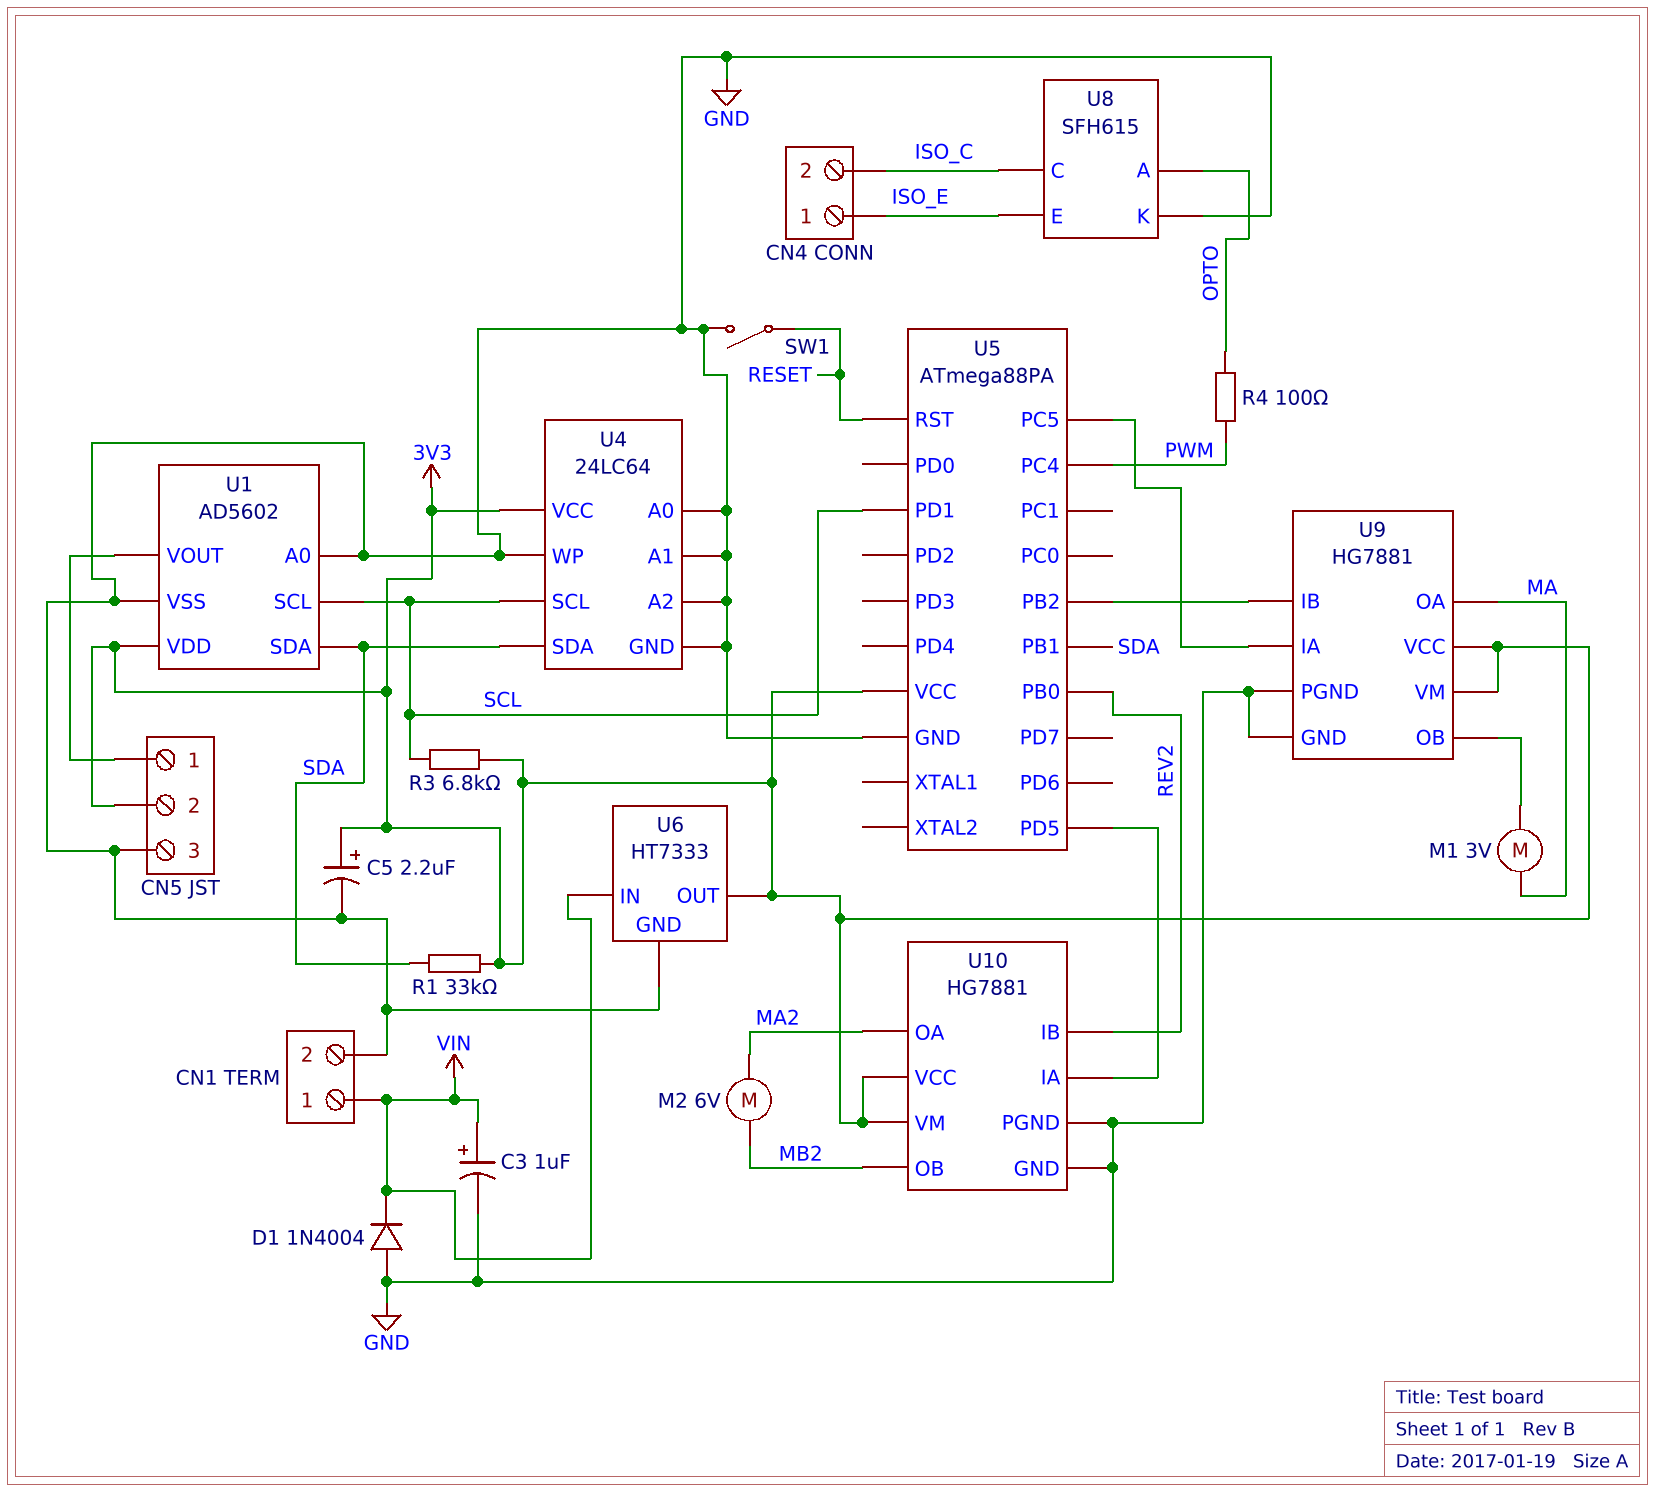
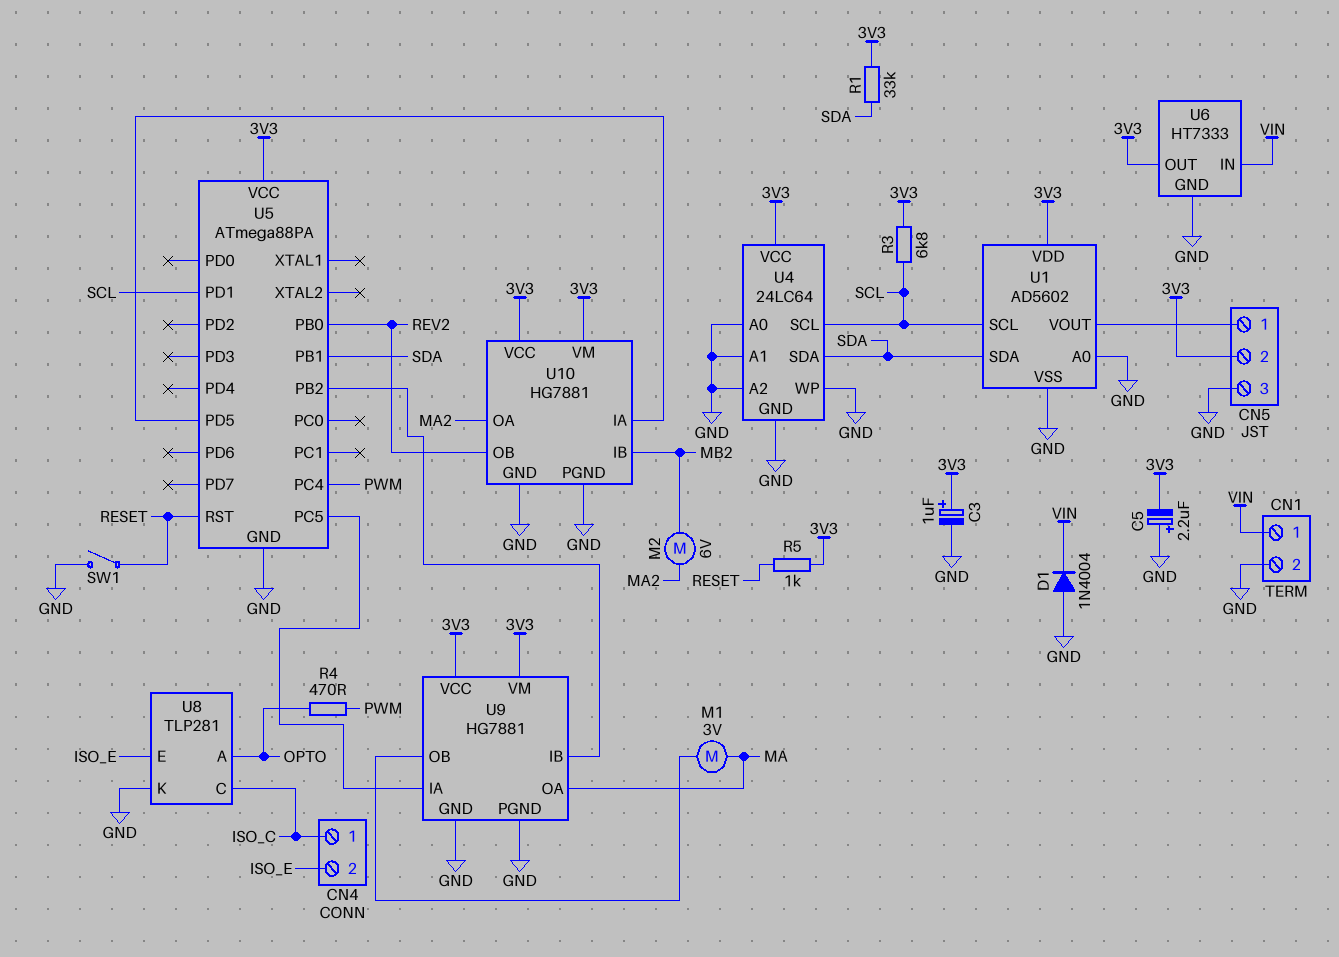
C3: 1uF (plus VIN, minus GND) -> 1uF (plus 3V3, minus GND)
C5: 2.2uF (plus 3V3, minus GND) -> 2.2uF (plus GND, minus 3V3)
CN4 pin 1: ISO_E -> ISO_C
CN4 pin 2: ISO_C -> ISO_E
R4: 100 (OPTO, PWM) -> 470 (OPTO, PWM)
R5: none -> 1k (3V3, RESET)
U8: SFH615 -> TLP281
U10 pin IB: REV2 -> MB2
U10 pin OB: MB2 -> REV2

